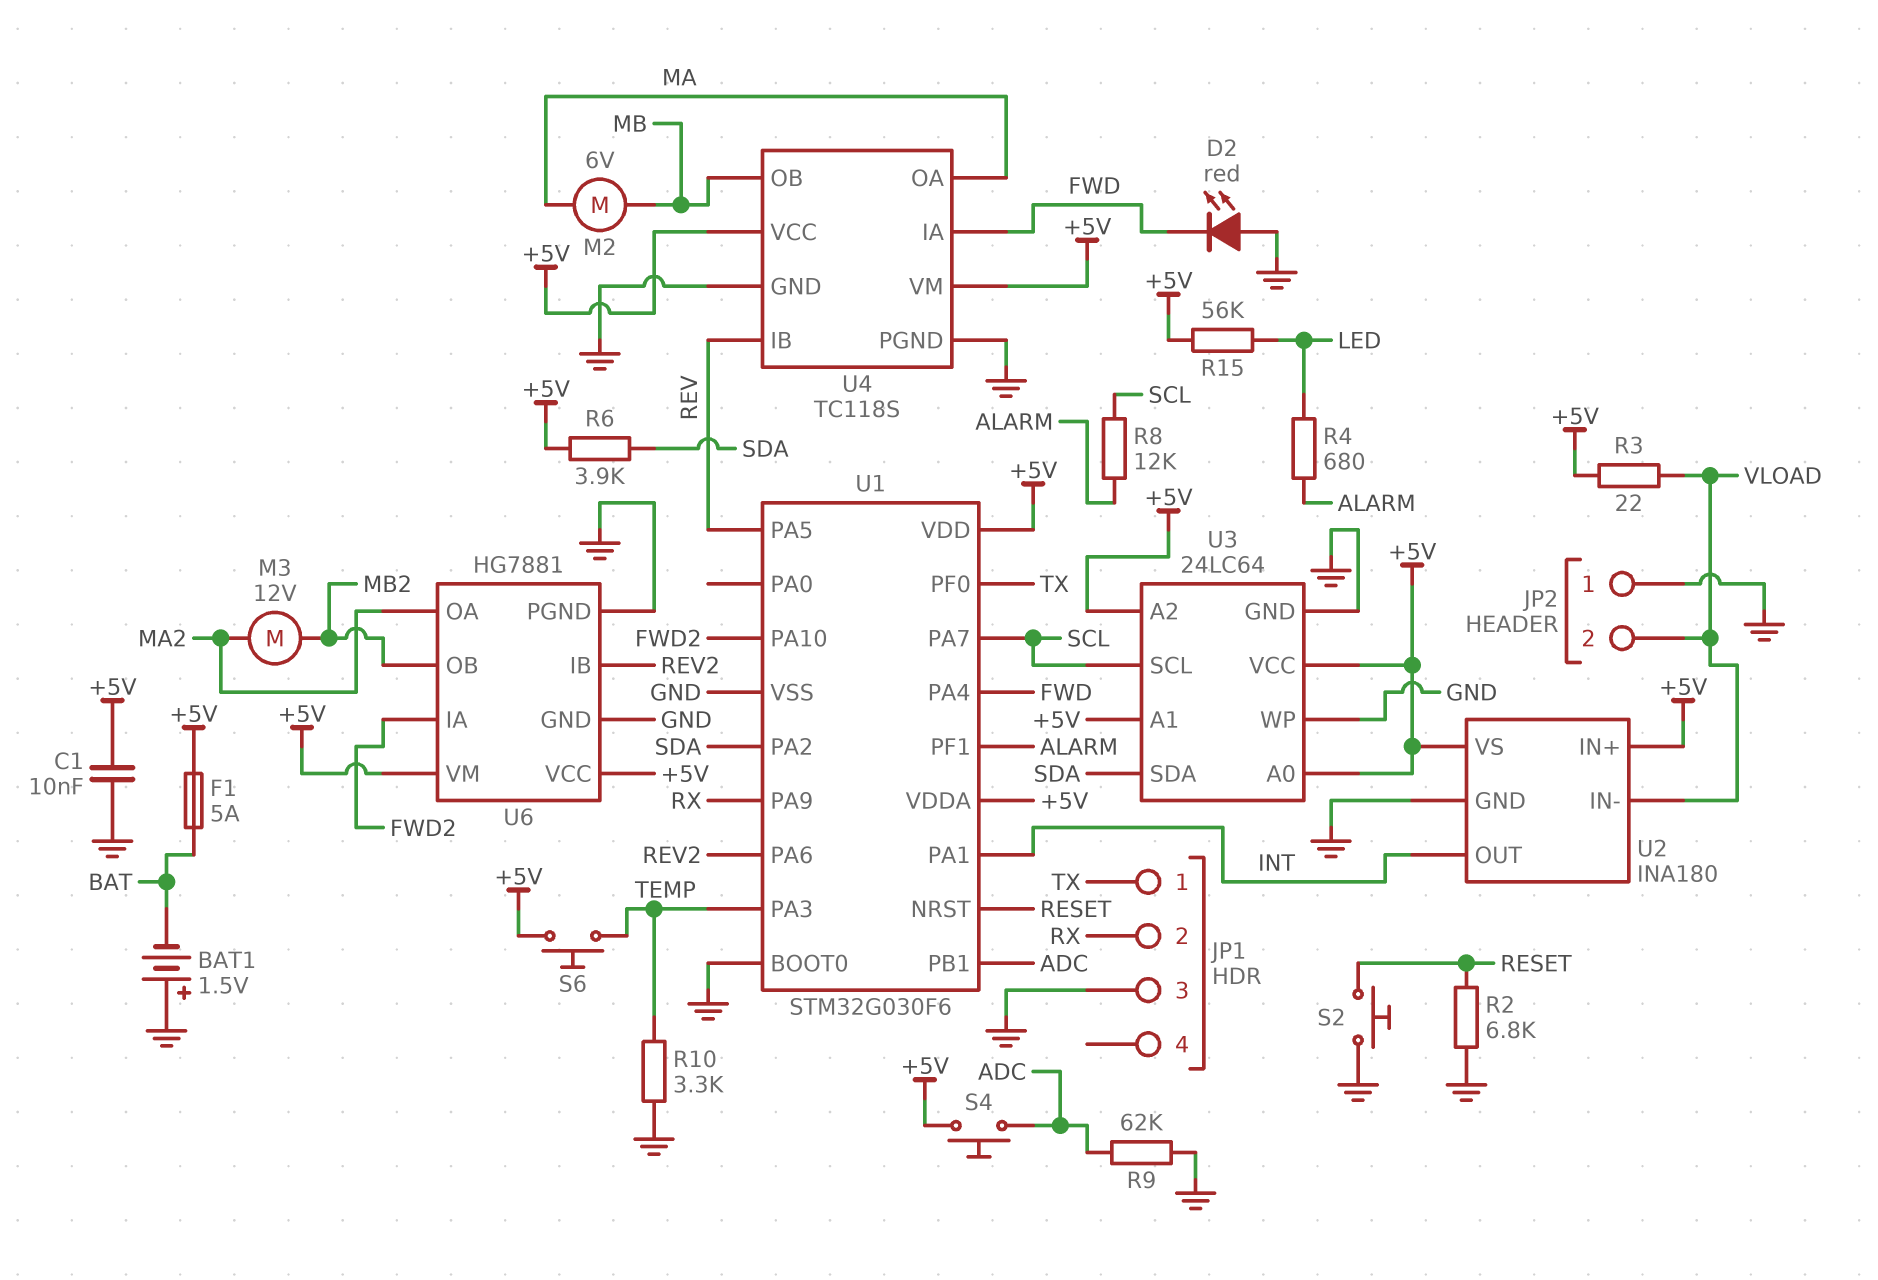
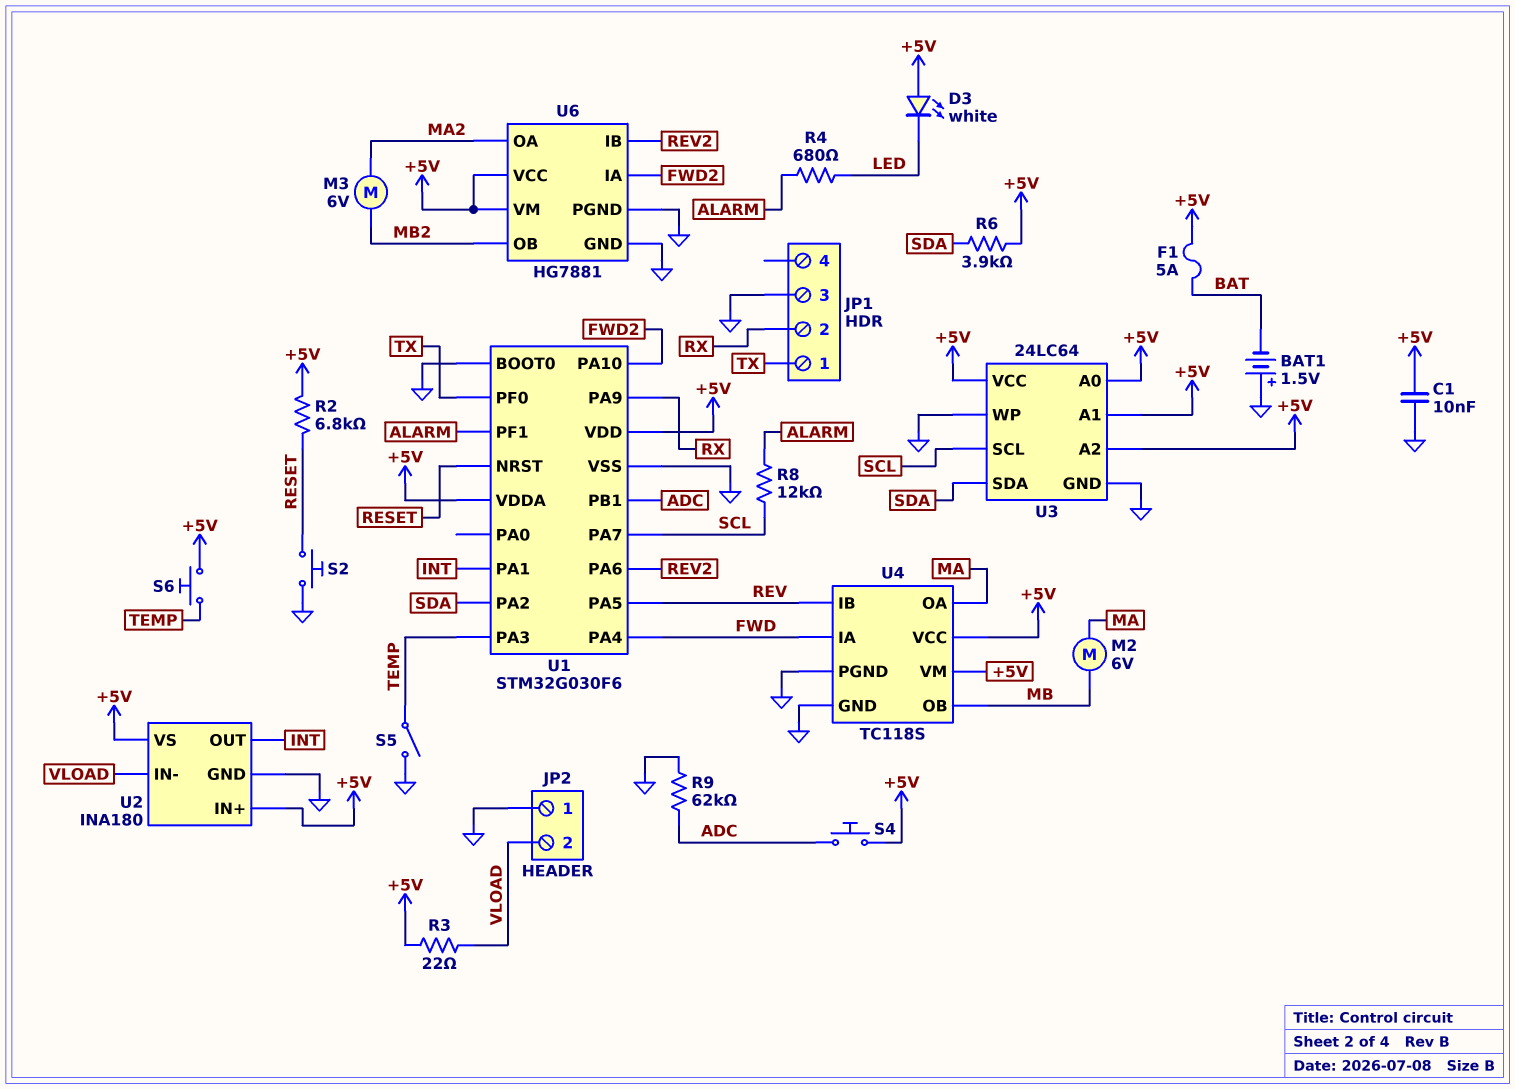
D2: LED red (A GND, K FWD) -> none
D3: none -> LED white (A +5V, K LED)
M3: motor 12V (MA2, MB2) -> motor 6V (MA2, MB2)
R2: 6.8k (GND, RESET) -> 6.8k (+5V, RESET)
R10: 3.3k (GND, TEMP) -> none
R15: 56k (+5V, LED) -> none
S5: none -> switch (GND, TEMP)

